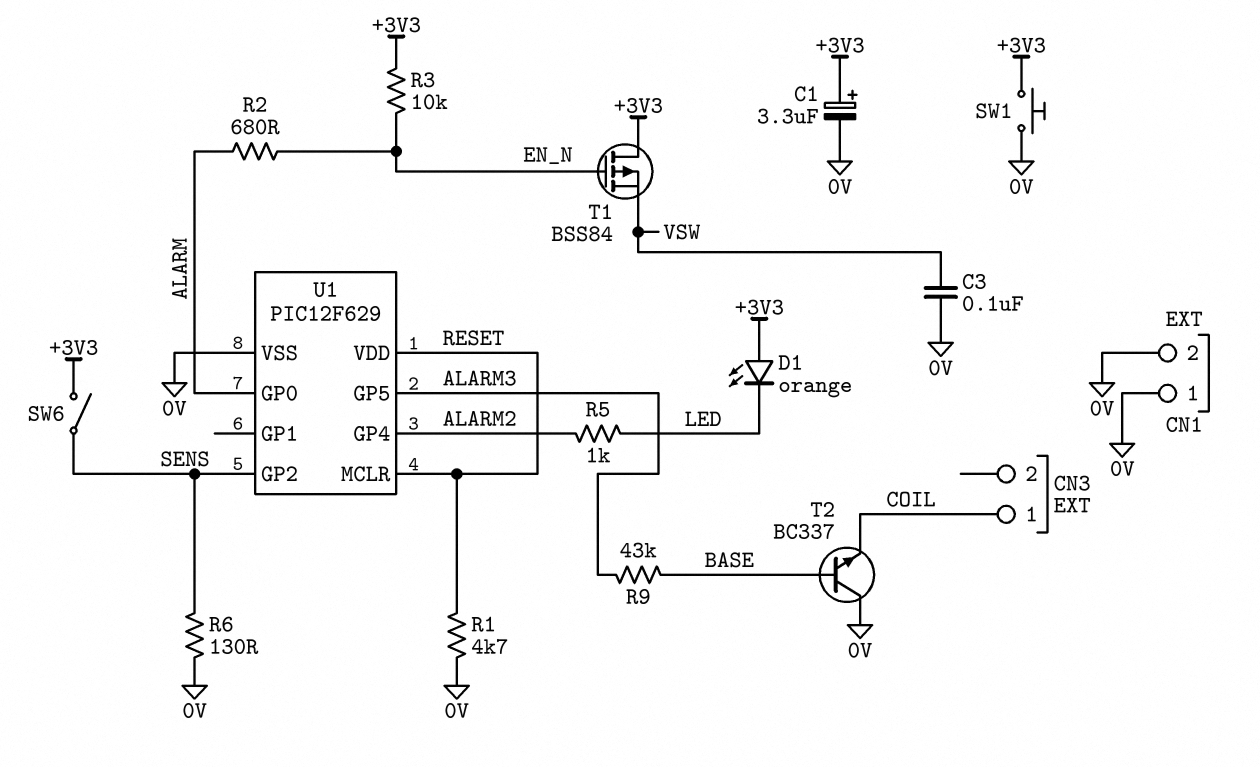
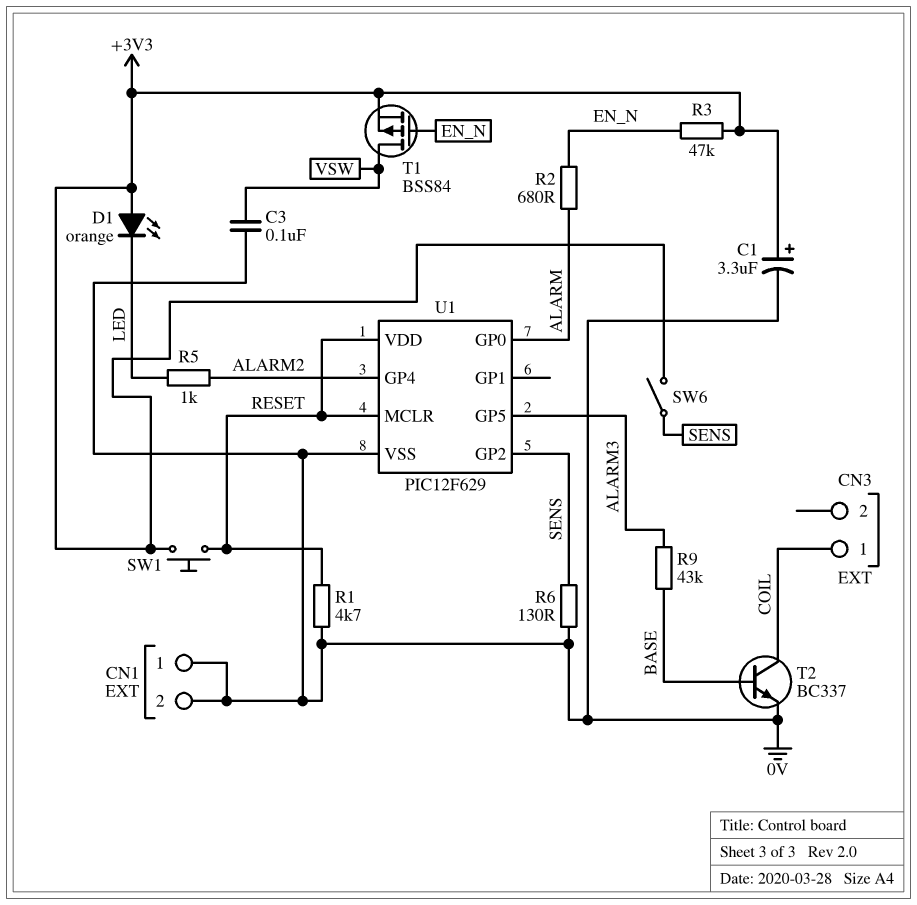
R3: 10k (+3V3, EN_N) -> 47k (+3V3, EN_N)
SW1: button (+3V3, 0V) -> button (+3V3, RESET)
T1: PMOS BSS84 (G EN_N, D +3V3, S VSW) -> PMOS BSS84 (G EN_N, D VSW, S +3V3)
T2: NPN BC337 (B BASE, C 0V, E COIL) -> NPN BC337 (B BASE, C COIL, E 0V)

